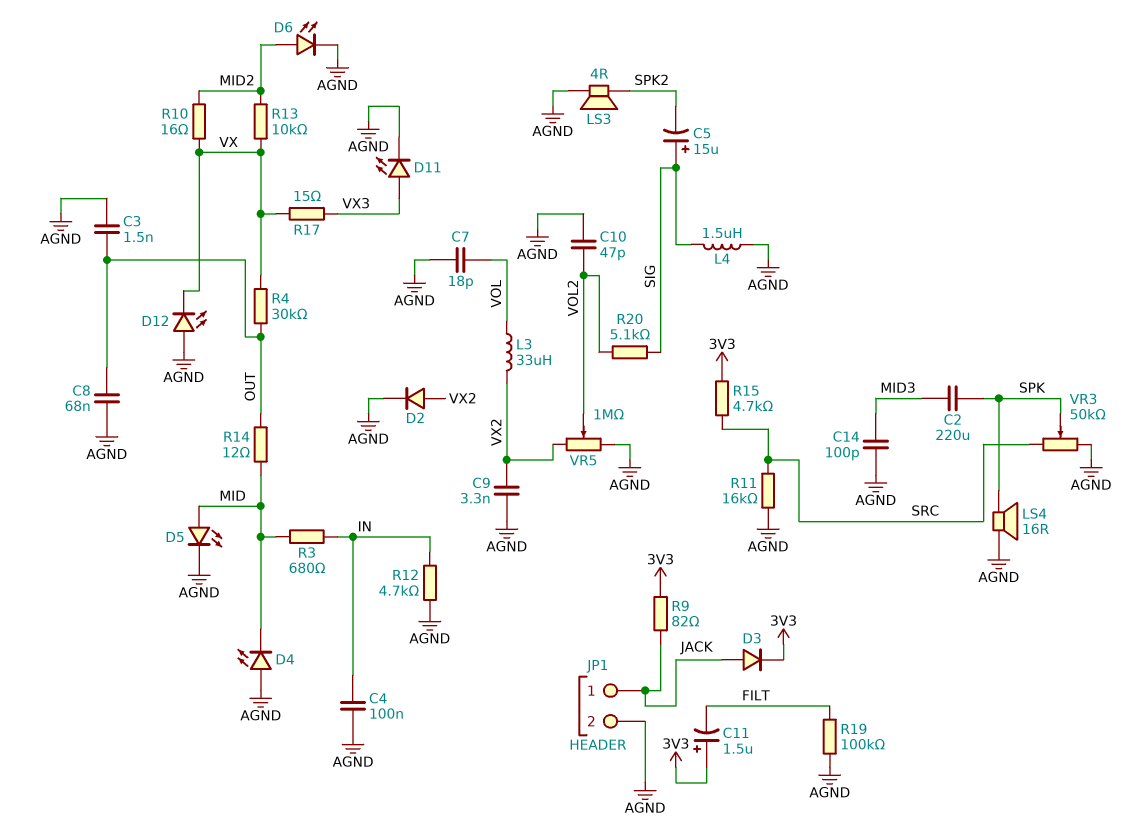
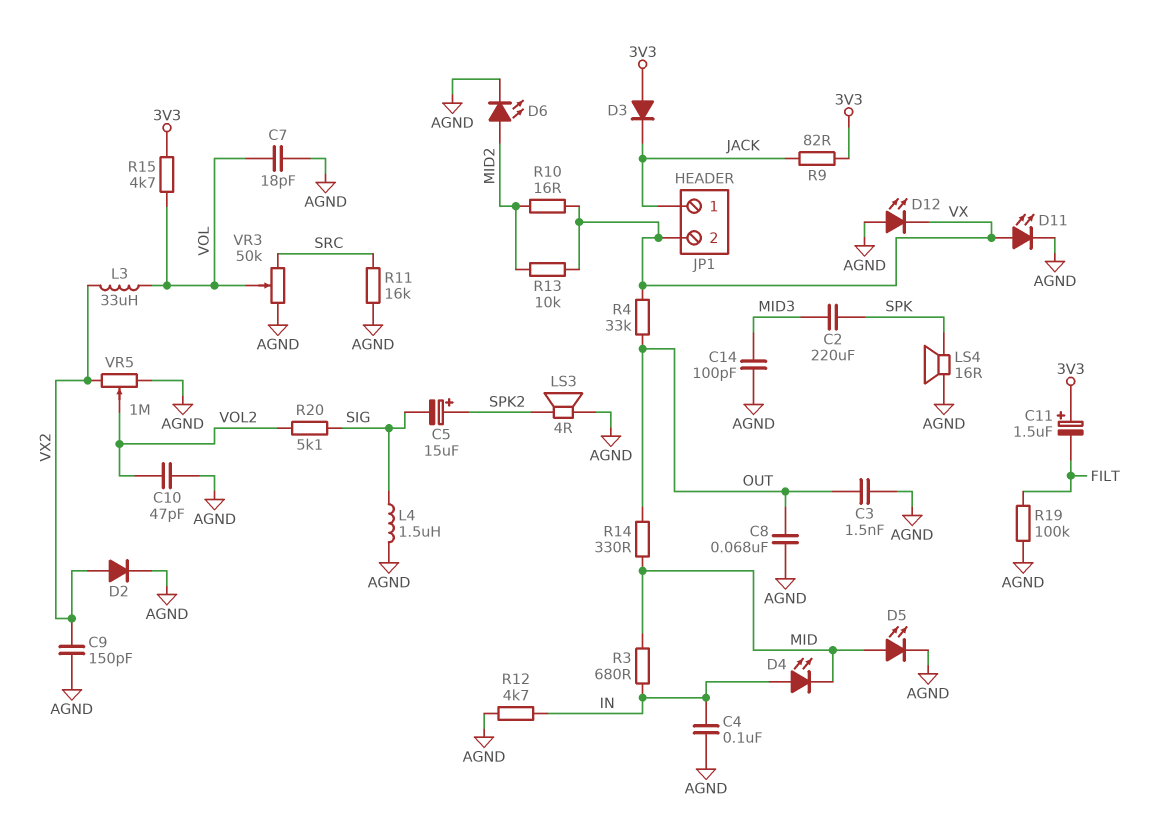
C5: 15uF (plus SIG, minus SPK2) -> 15uF (plus SPK2, minus SIG)
C9: 3.3nF (AGND, VX2) -> 150pF (AGND, VX2)
D3: diode (A JACK, K 3V3) -> diode (A 3V3, K JACK)
D4: LED (A AGND, K MID) -> LED (A IN, K MID)
D11: LED (A VX3, K AGND) -> LED (A VX, K AGND)
JP1 pin 2: AGND -> VX
R4: 30k (OUT, VX) -> 33k (OUT, VX)
R14: 12 (MID, OUT) -> 330 (MID, OUT)
R15: 4.7k (3V3, SRC) -> 4.7k (3V3, VOL)
R17: 15 (VX, VX3) -> none
VR3: 50k (AGND, SRC, wiper SPK) -> 50k (AGND, SRC, wiper VOL)

